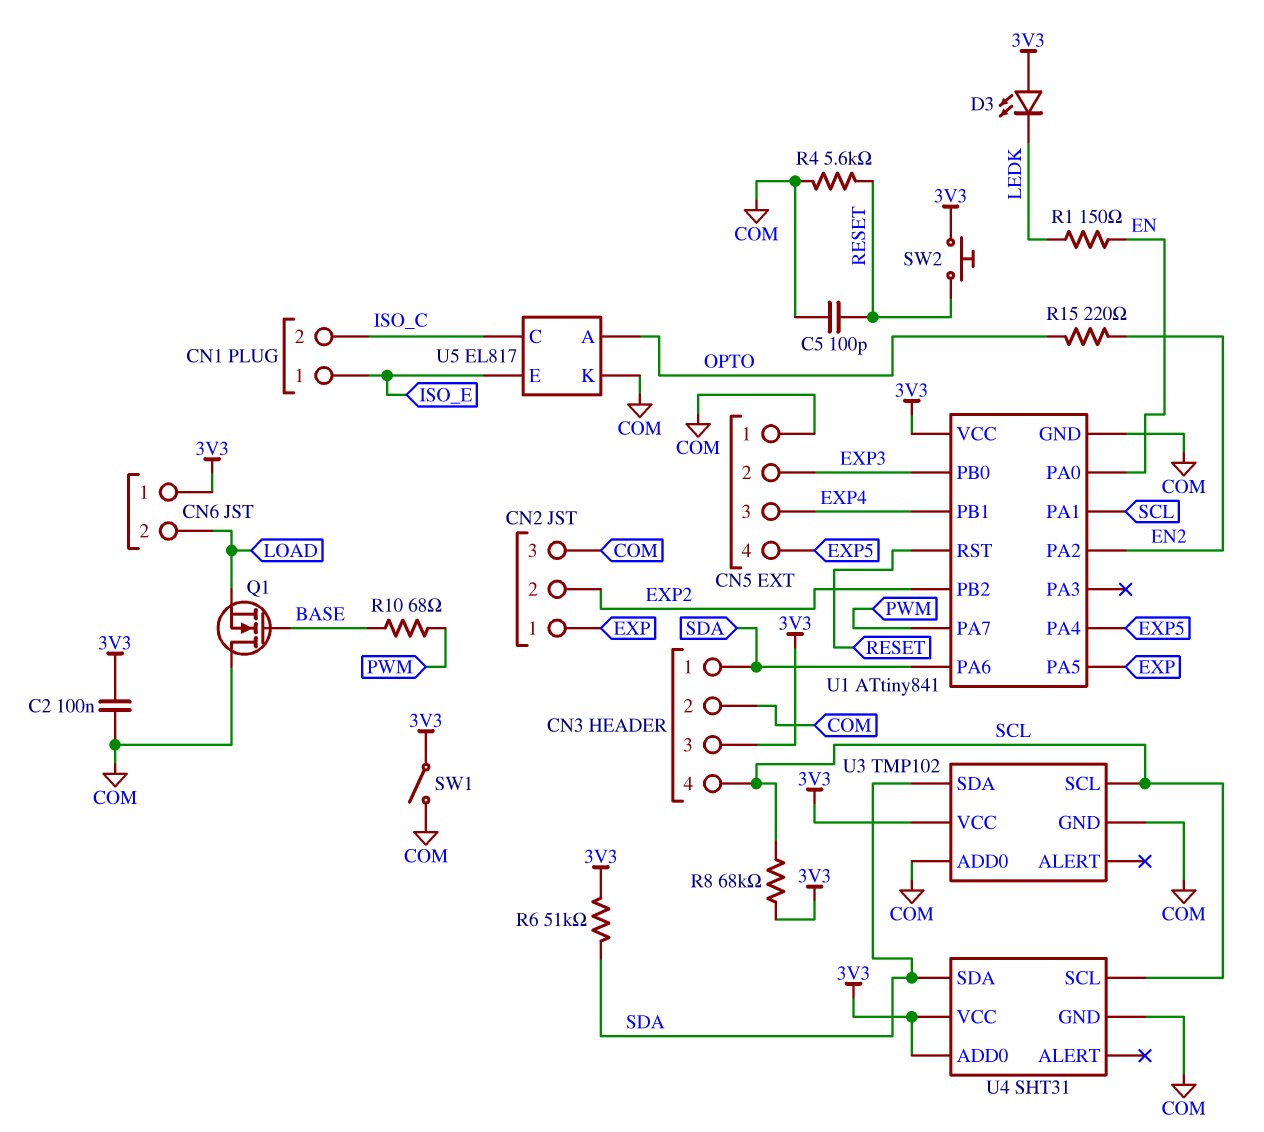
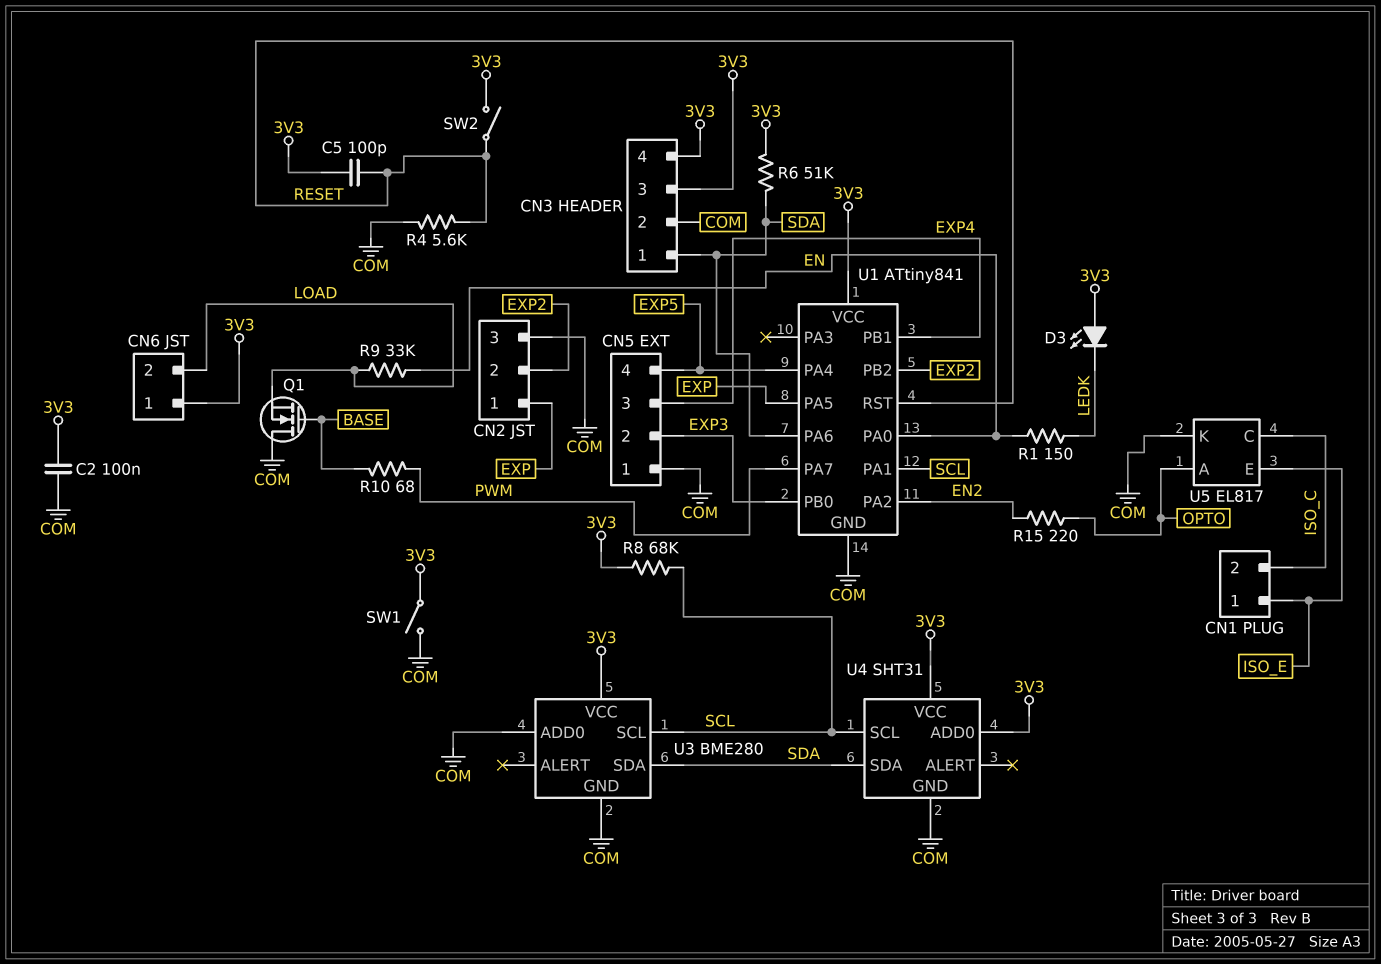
C5: 100pF (COM, RESET) -> 100pF (3V3, RESET)
CN3 pin 4: SCL -> 3V3
R9: none -> 33k (EN, LOAD)
SW2: button (3V3, RESET) -> switch (3V3, RESET)
U3: TMP102 -> BME280

